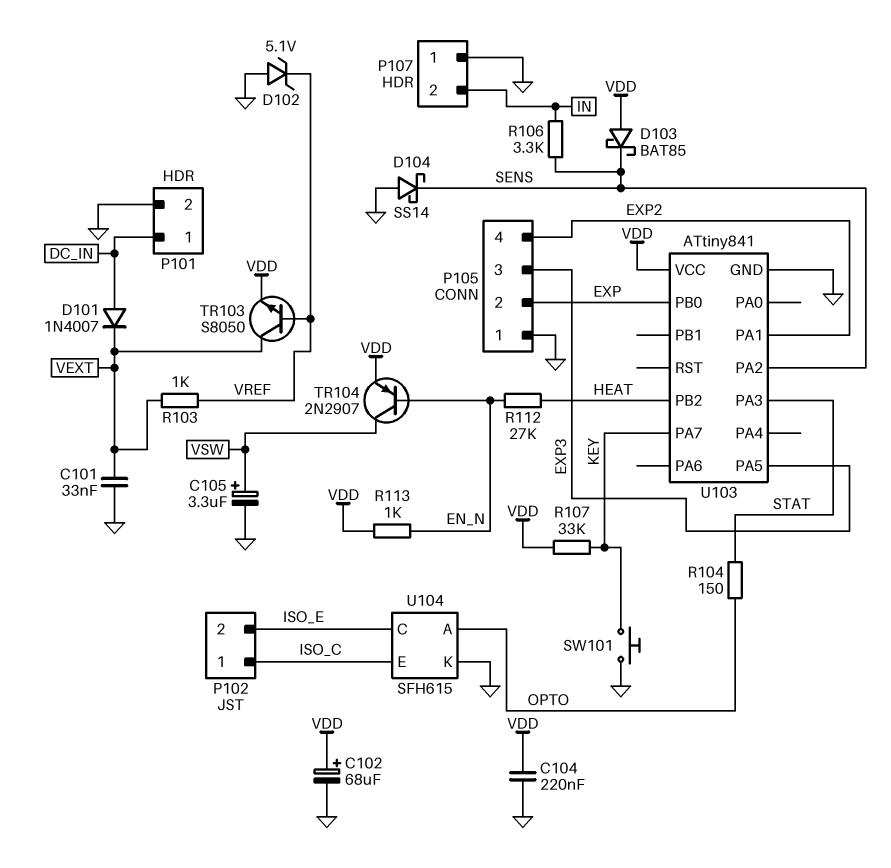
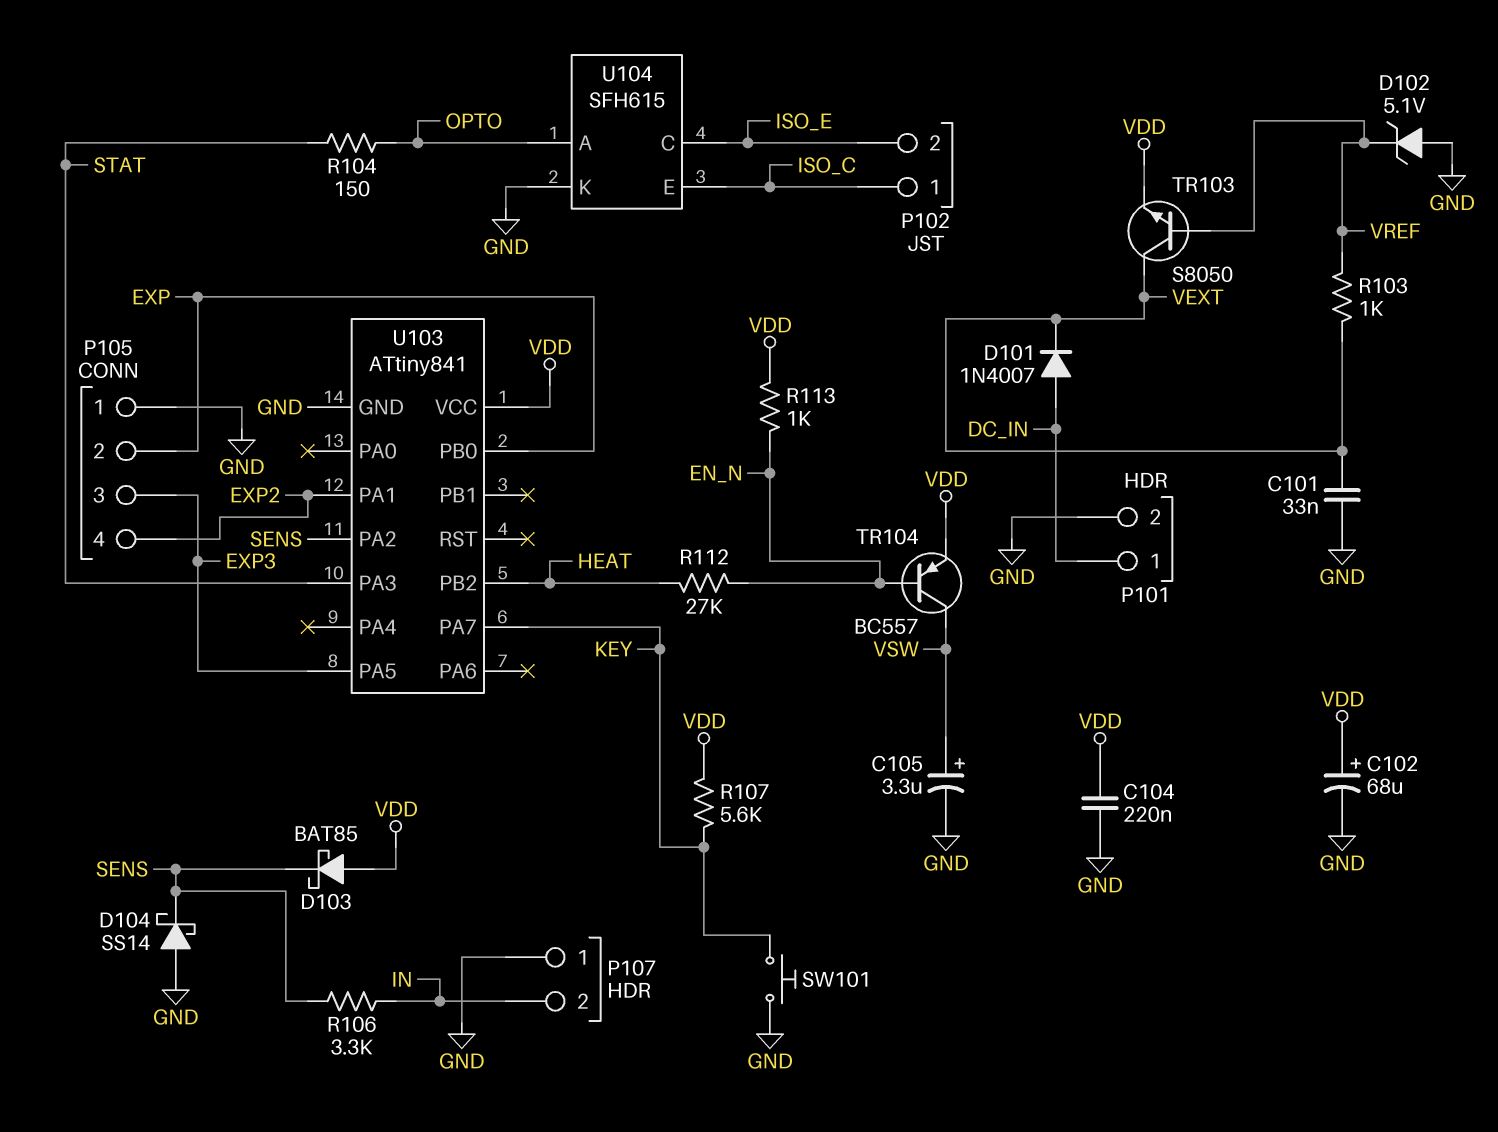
R107: 33k (KEY, VDD) -> 5.6k (KEY, VDD)
TR104: PNP 2N2907 (B EN_N, C VSW, E VDD) -> PNP BC557 (B EN_N, C VSW, E VDD)

